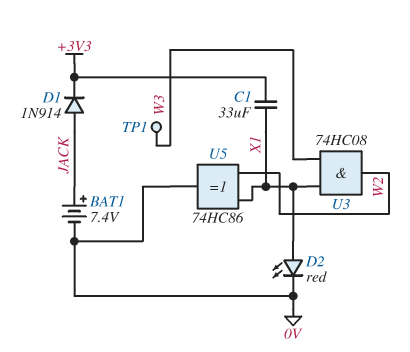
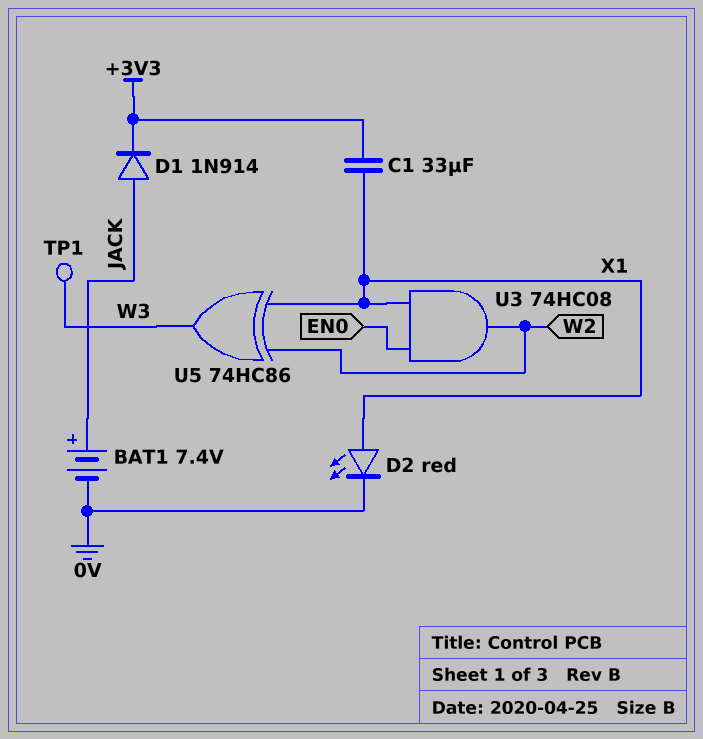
U3: AND 74HC08 (in W3, in X1, out W2) -> AND 74HC08 (in EN0, in X1, out W2)
U5: XOR 74HC86 (in W2, in X1, out 0V) -> XOR 74HC86 (in W2, in X1, out W3)

